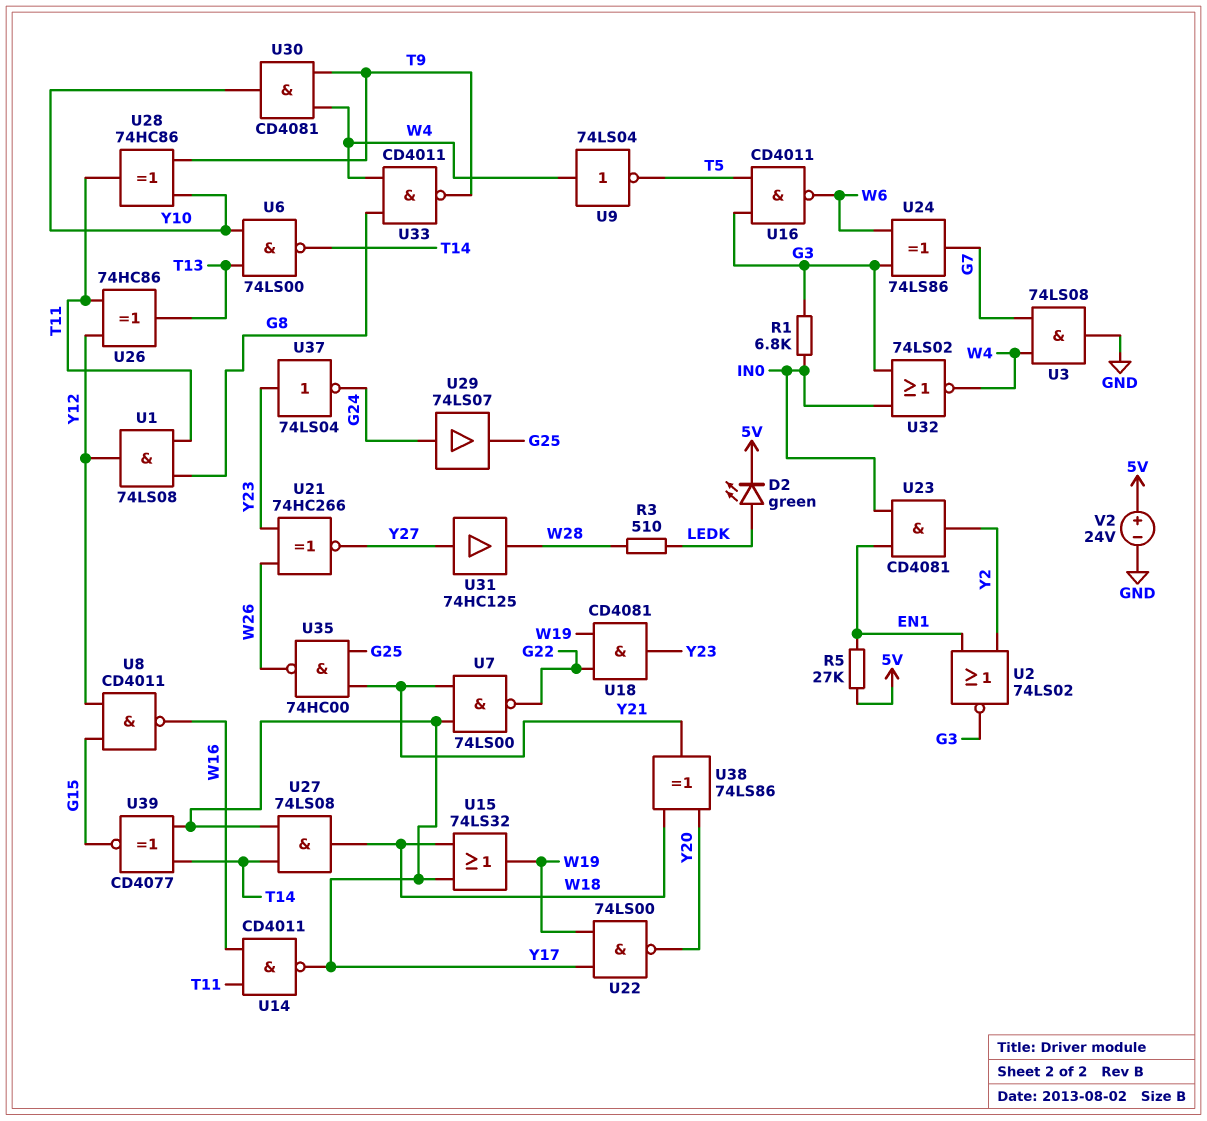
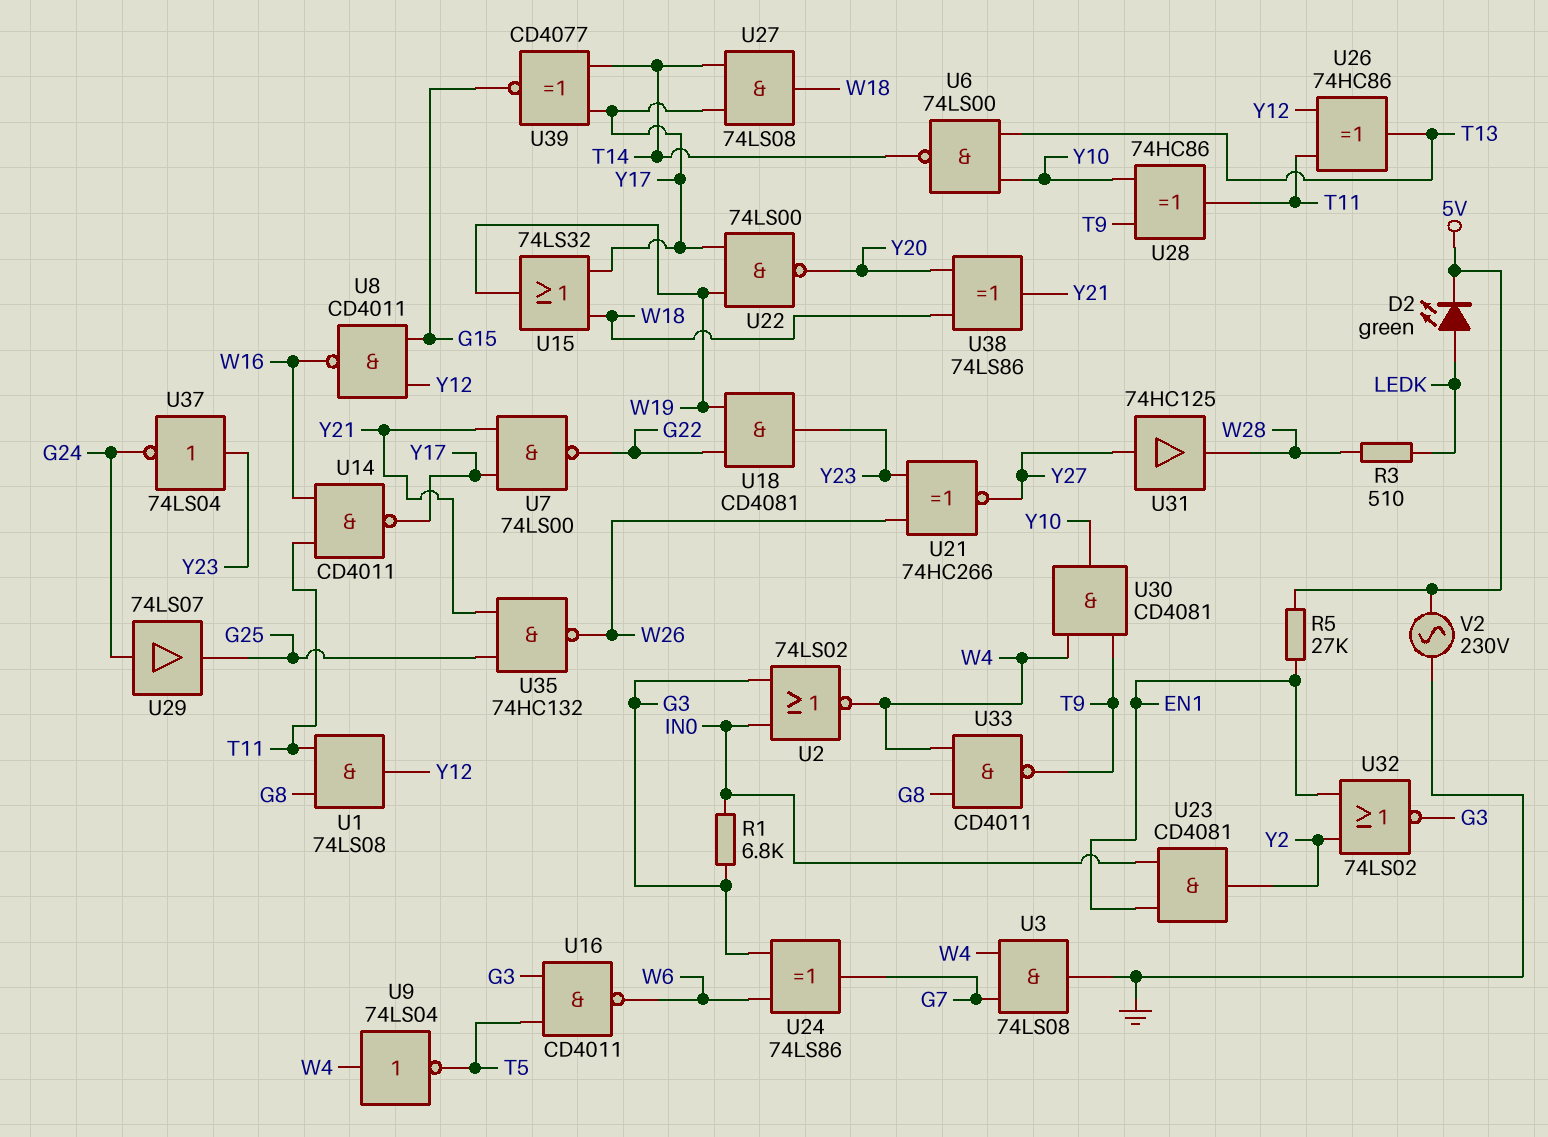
U2: NOR 74LS02 (in EN1, in Y2, out G3) -> NOR 74LS02 (in G3, in IN0, out W4)
U32: NOR 74LS02 (in G3, in IN0, out W4) -> NOR 74LS02 (in EN1, in Y2, out G3)
U35: NAND 74HC00 (in G25, in Y21, out W26) -> NAND 74HC132 (in G25, in Y21, out W26)
V2: 24V (plus 5V, minus GND) -> AC 230V (5V, GND)

